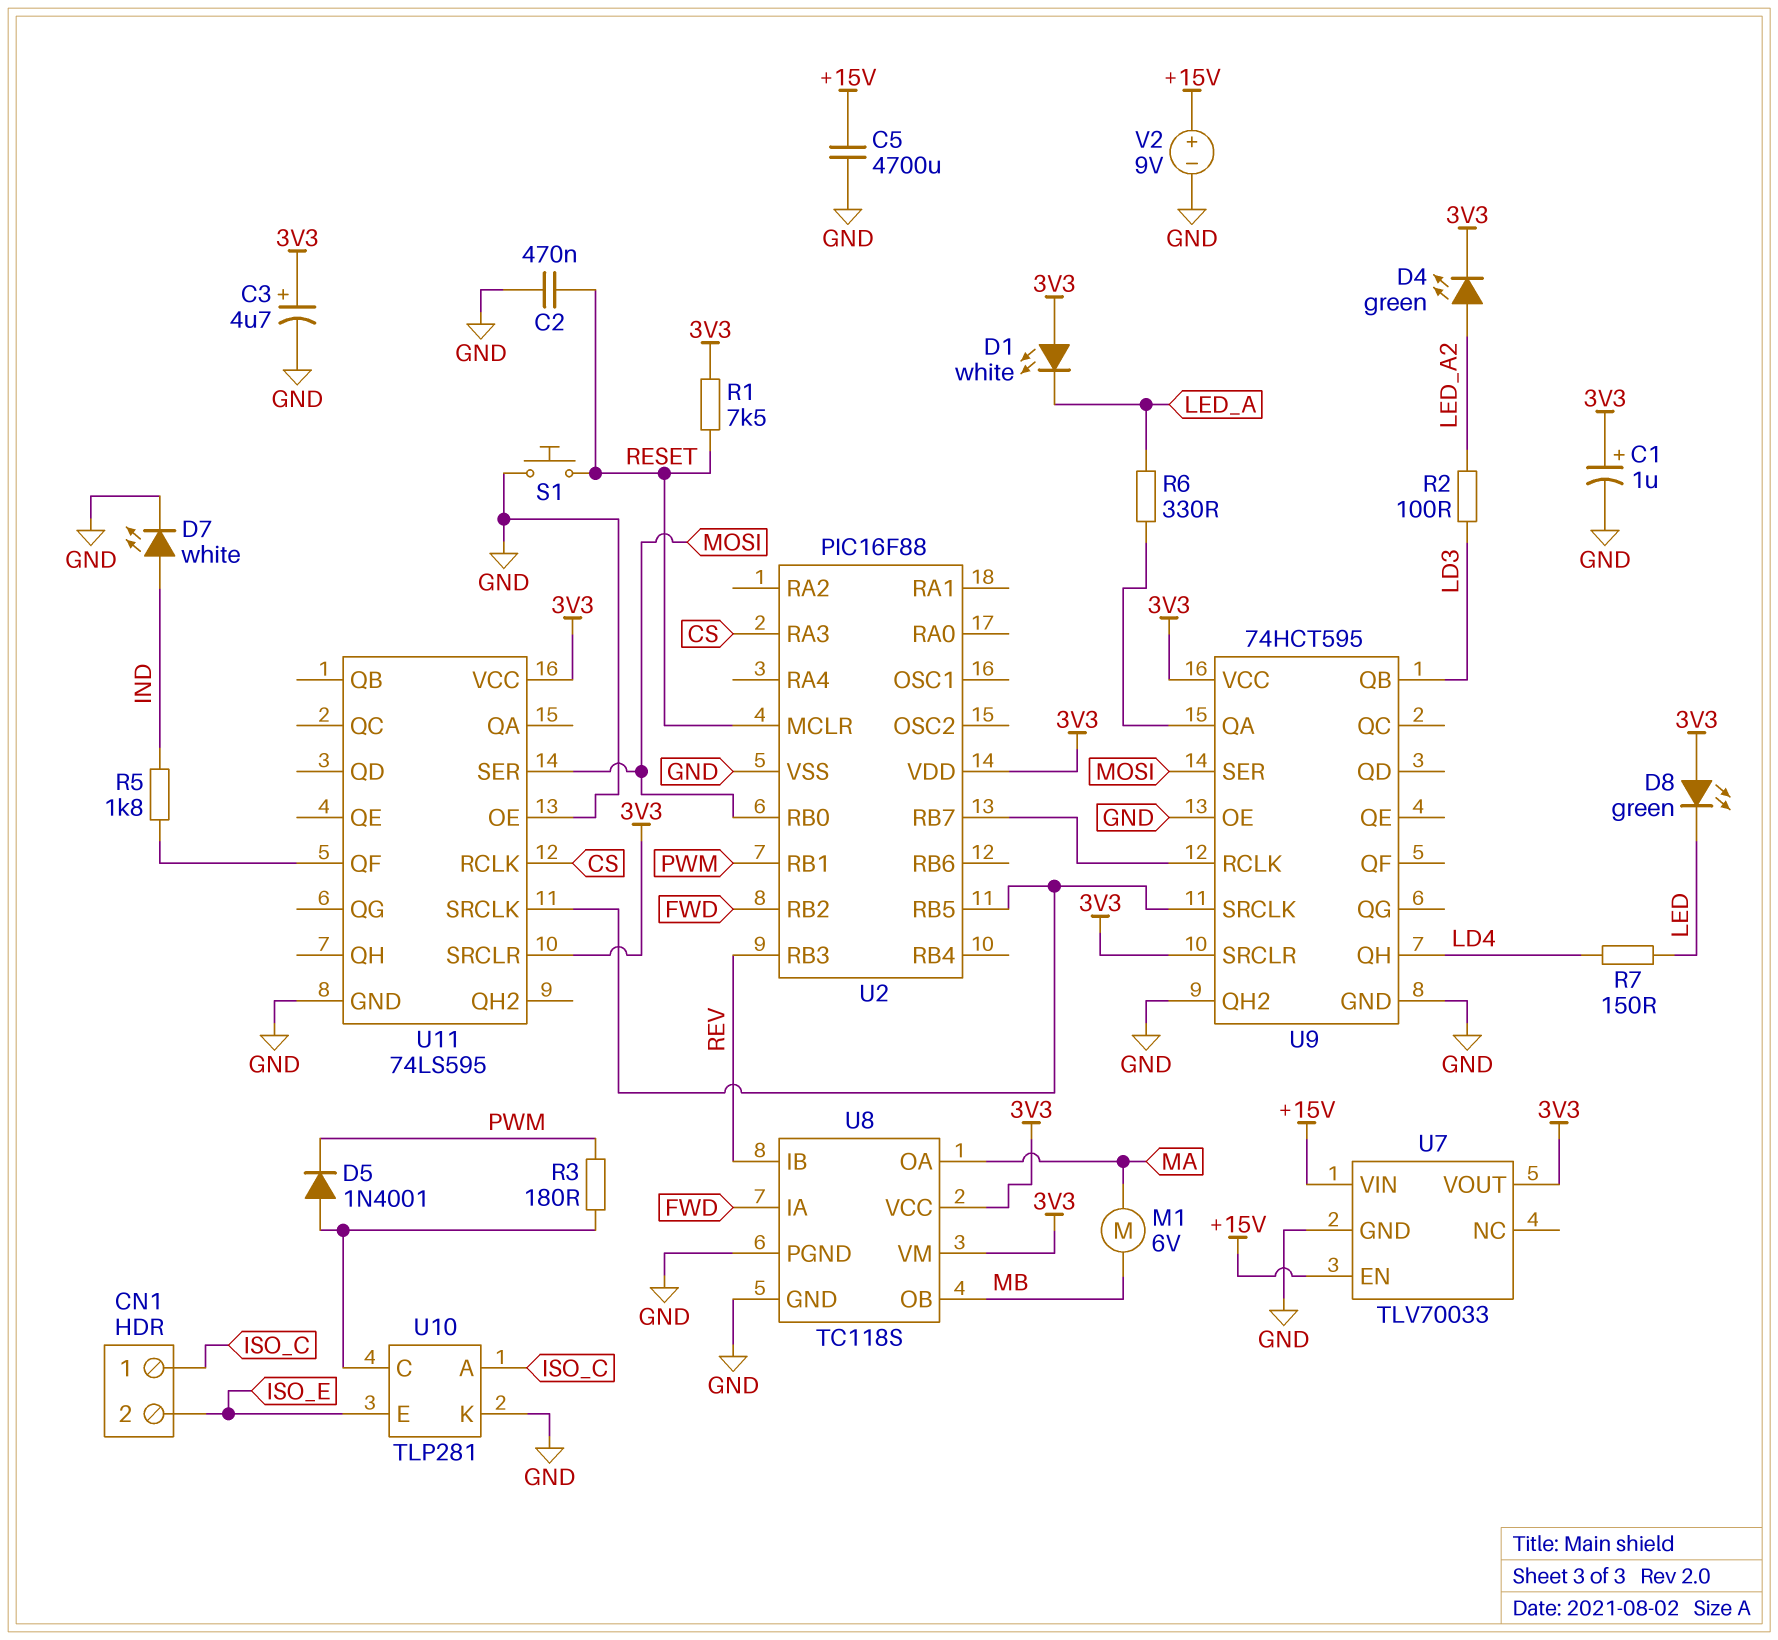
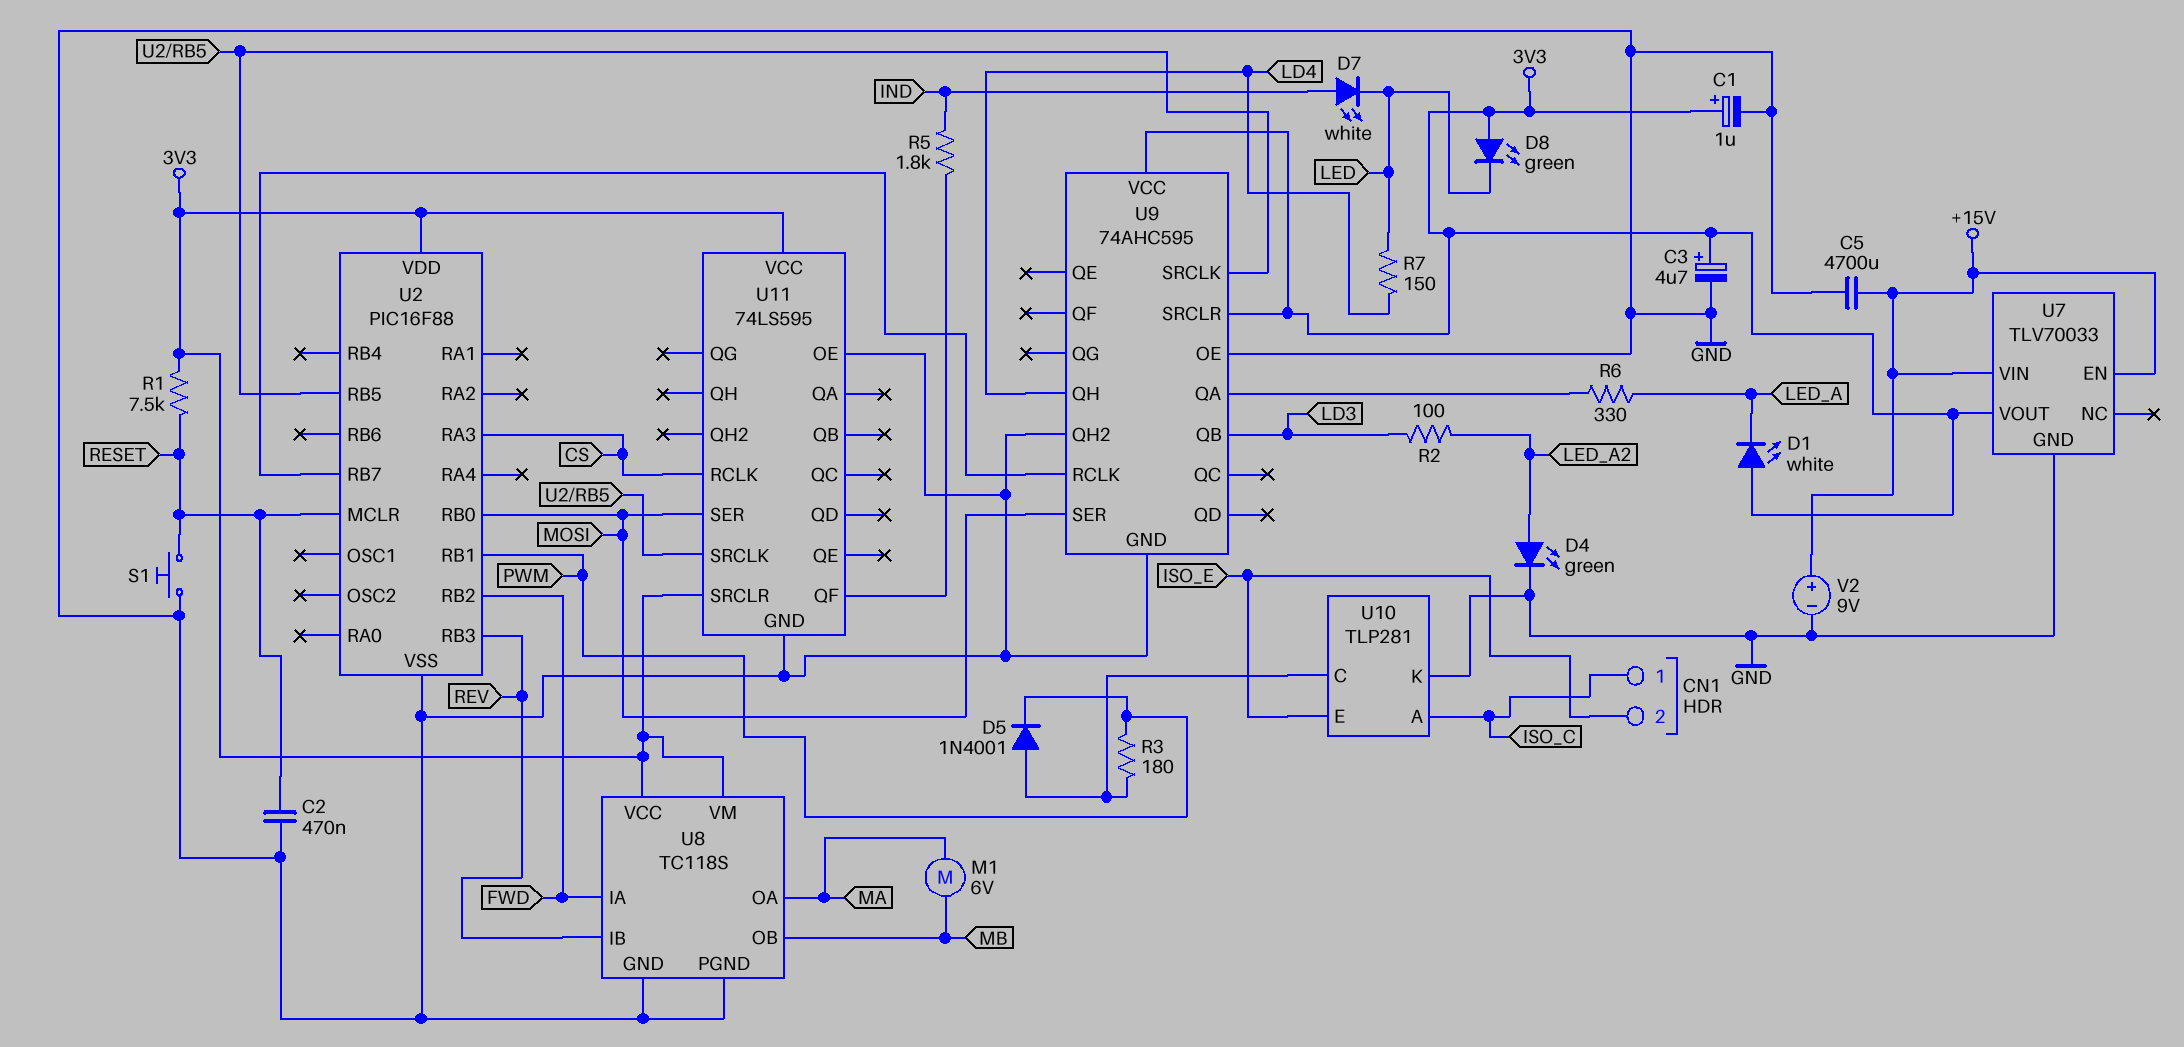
D4: LED green (A LED_A2, K 3V3) -> LED green (A LED_A2, K GND)
D7: LED white (A IND, K GND) -> LED white (A IND, K LED)
U9: 74HCT595 -> 74AHC595

